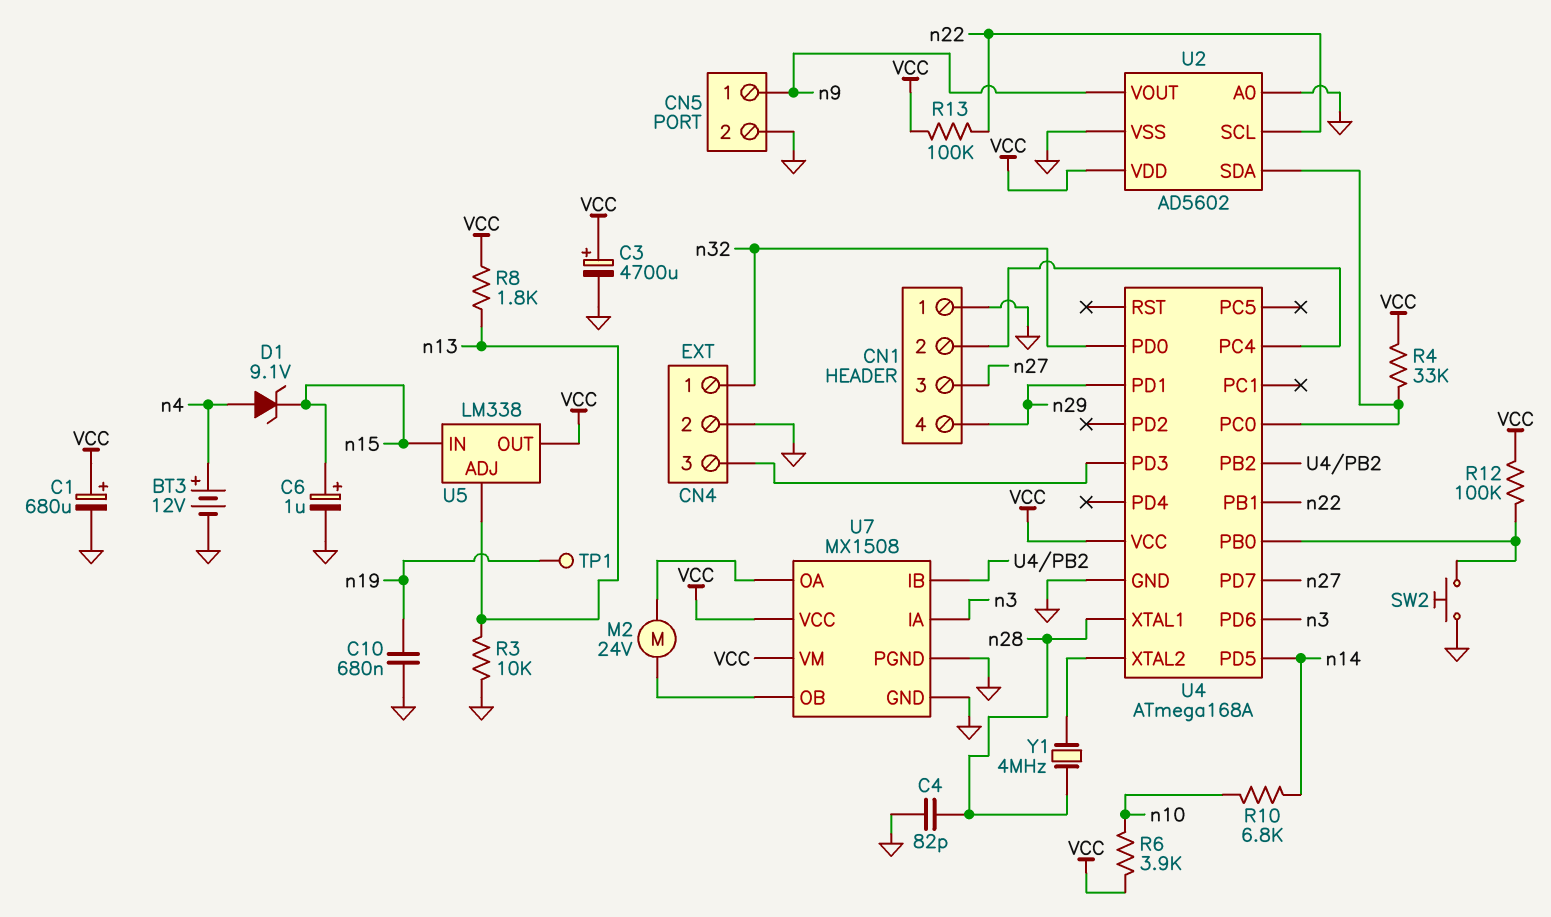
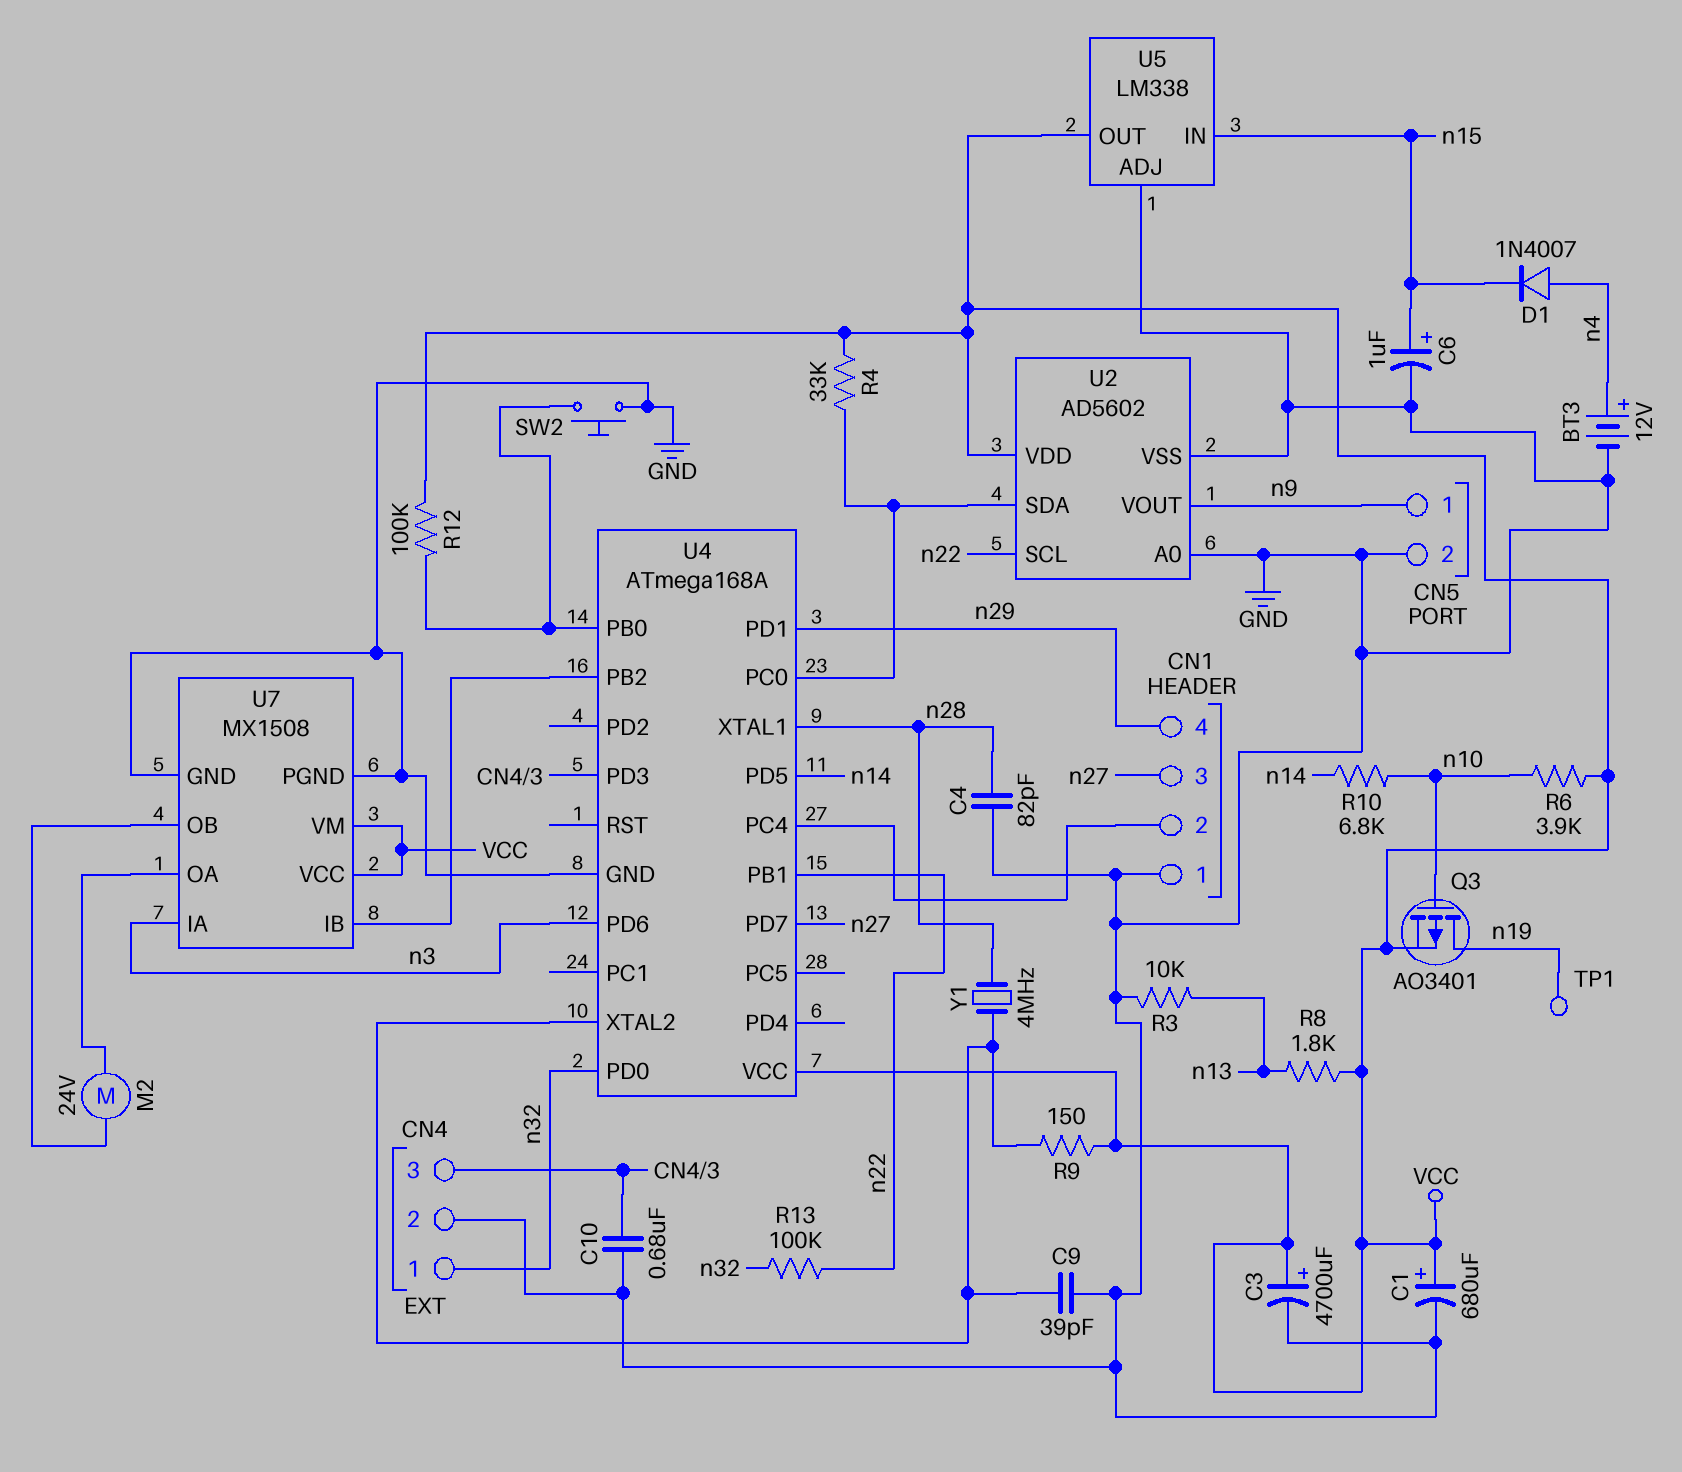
C9: none -> 39pF (GND, U4/XTAL2)
C10: 680nF (GND, n19) -> 680nF (CN4/3, GND)
D1: zener 9.1V (A n4, K n15) -> diode 1N4007 (A n4, K n15)
Q3: none -> PMOS AO3401 (G n10, D n19, S VCC)
R9: none -> 150 (U4/XTAL2, VCC)
R13: 100k (VCC, n22) -> 100k (n22, n32)
U5 pin ADJ: n13 -> GND

